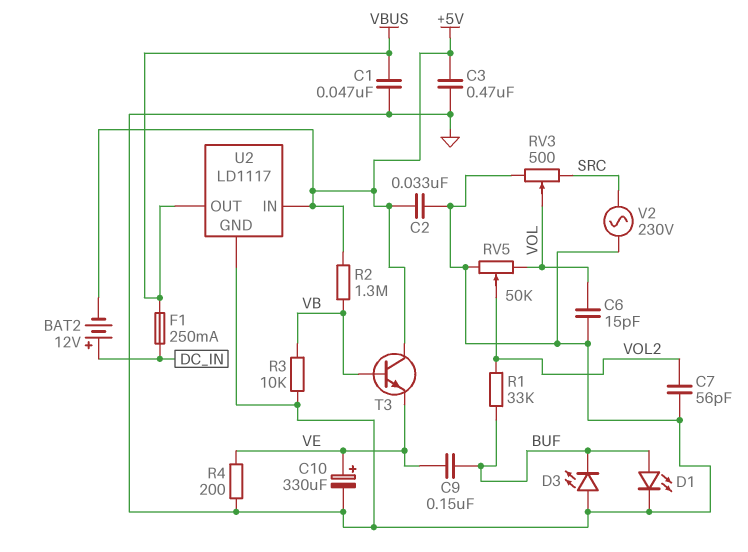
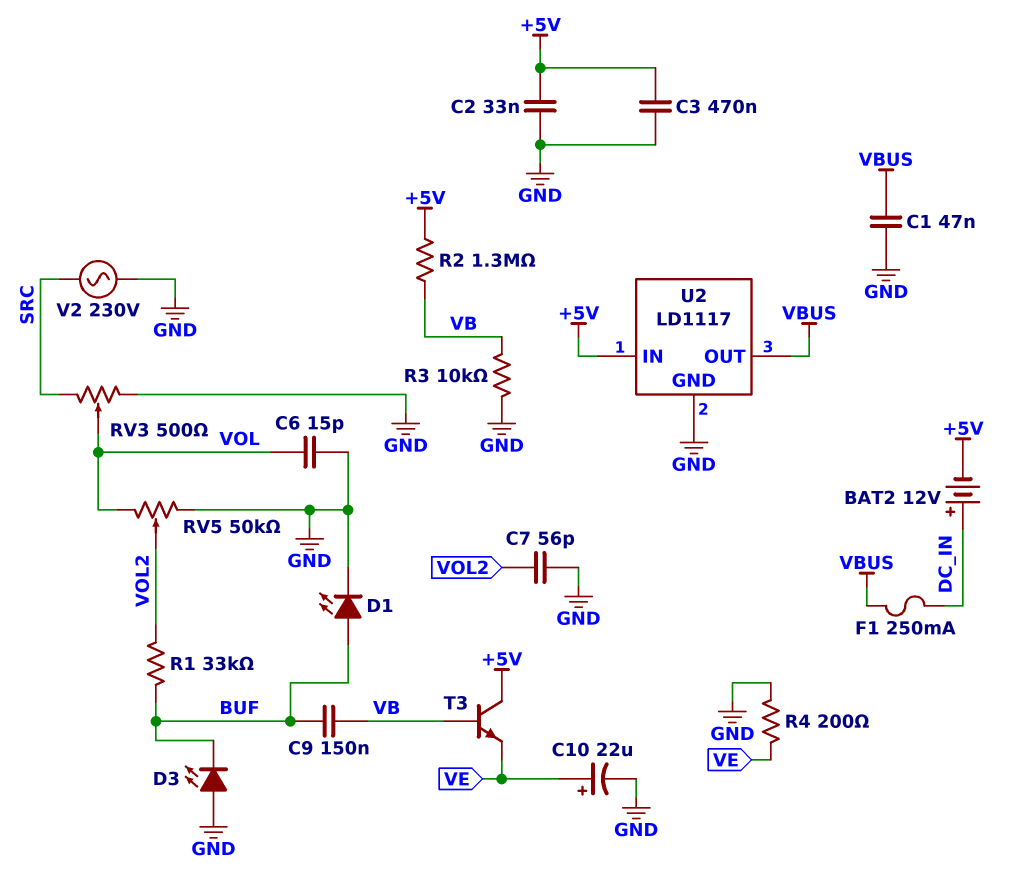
C9: 150nF (BUF, VE) -> 150nF (BUF, VB)
C10: 330uF (plus VE, minus GND) -> 22uF (plus VE, minus GND)

